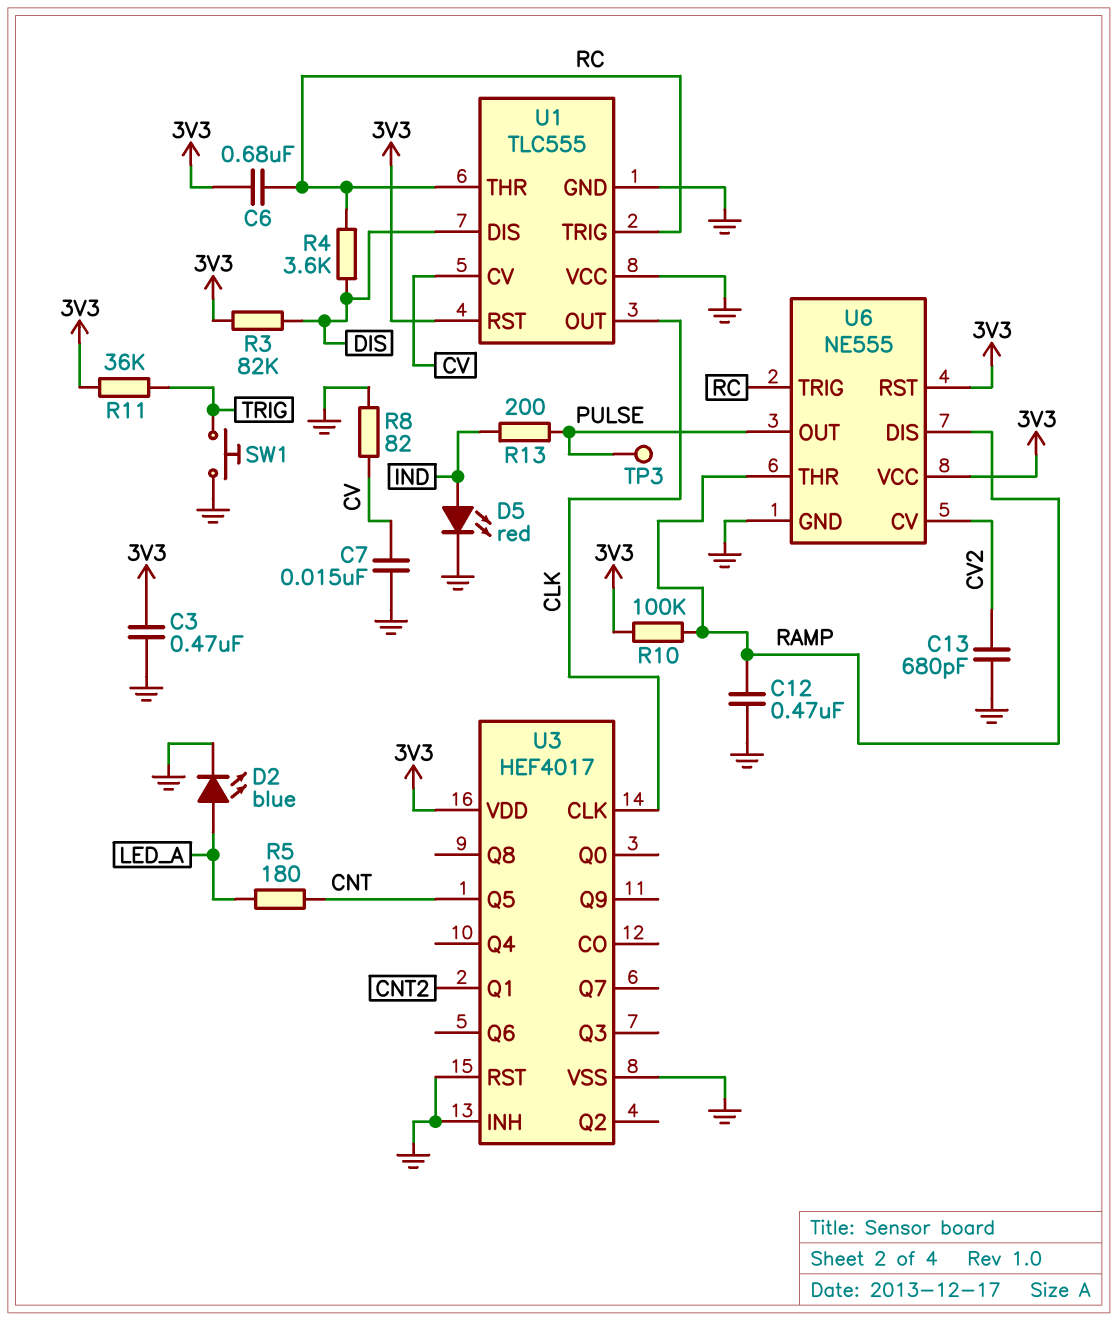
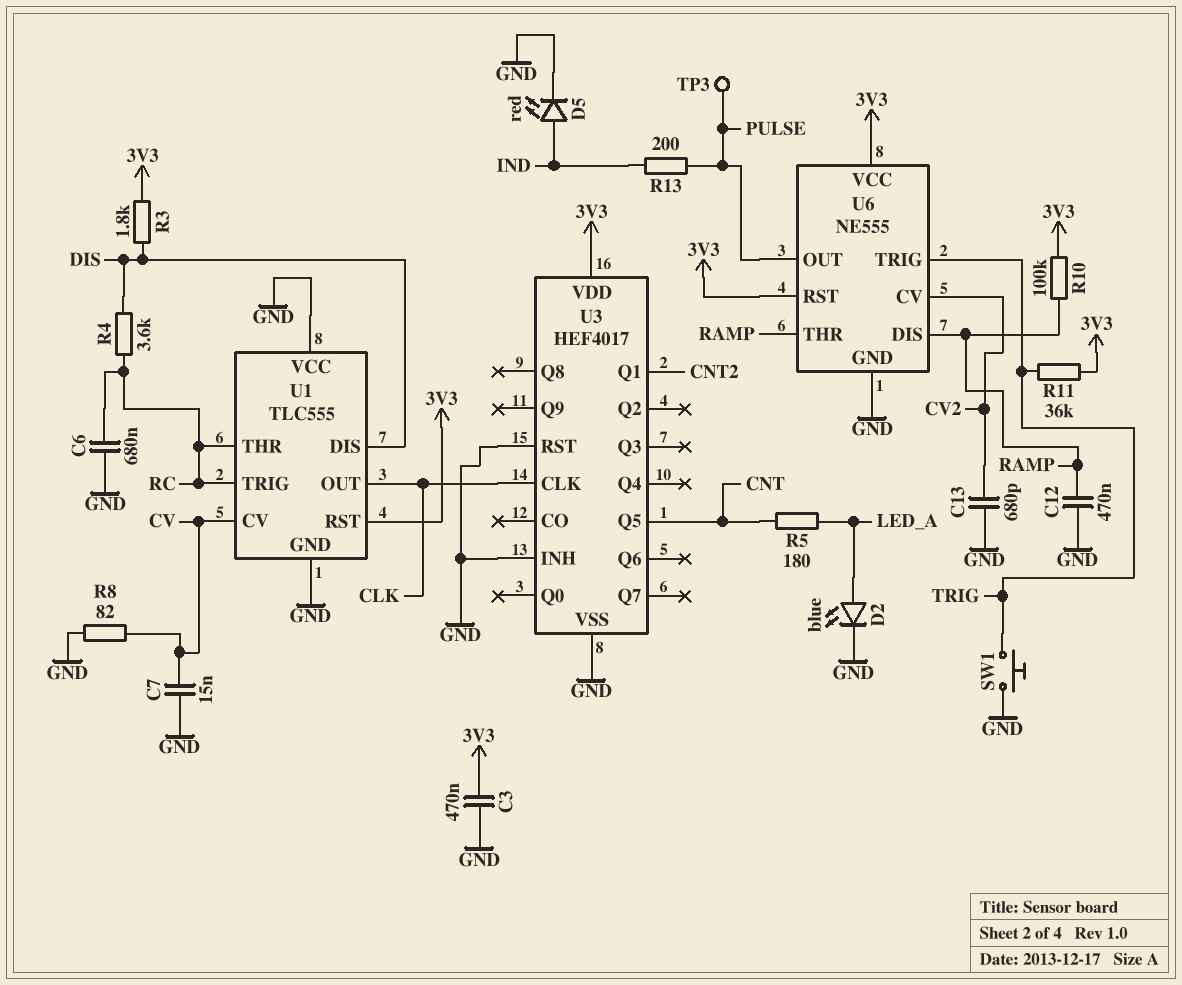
C6: 680nF (3V3, RC) -> 680nF (GND, RC)
R3: 82k (3V3, DIS) -> 1.8k (3V3, DIS)
U6 pin TRIG: RC -> TRIG

